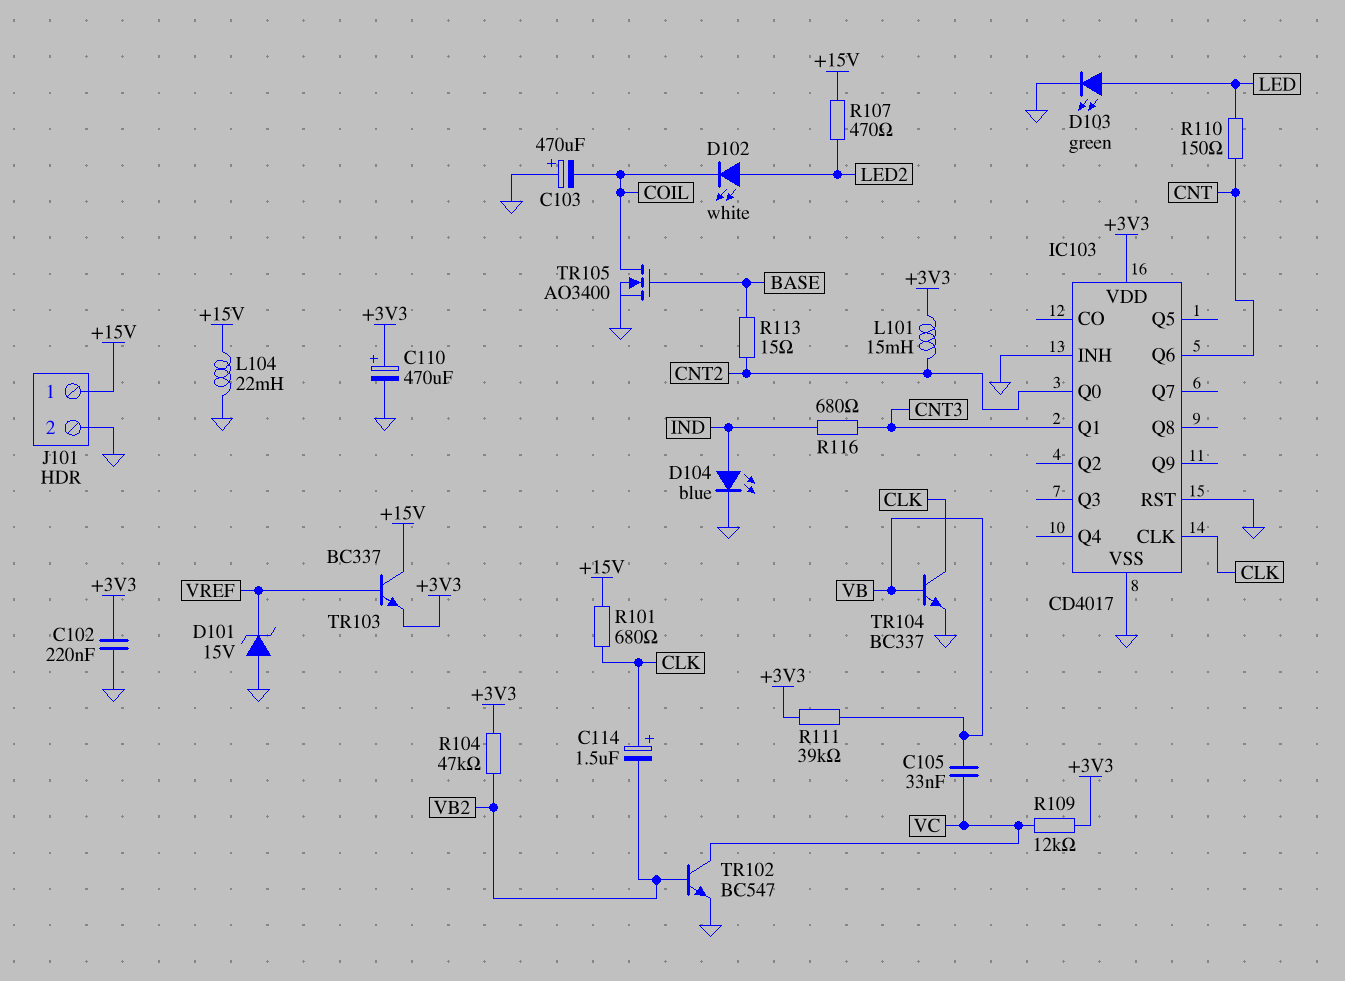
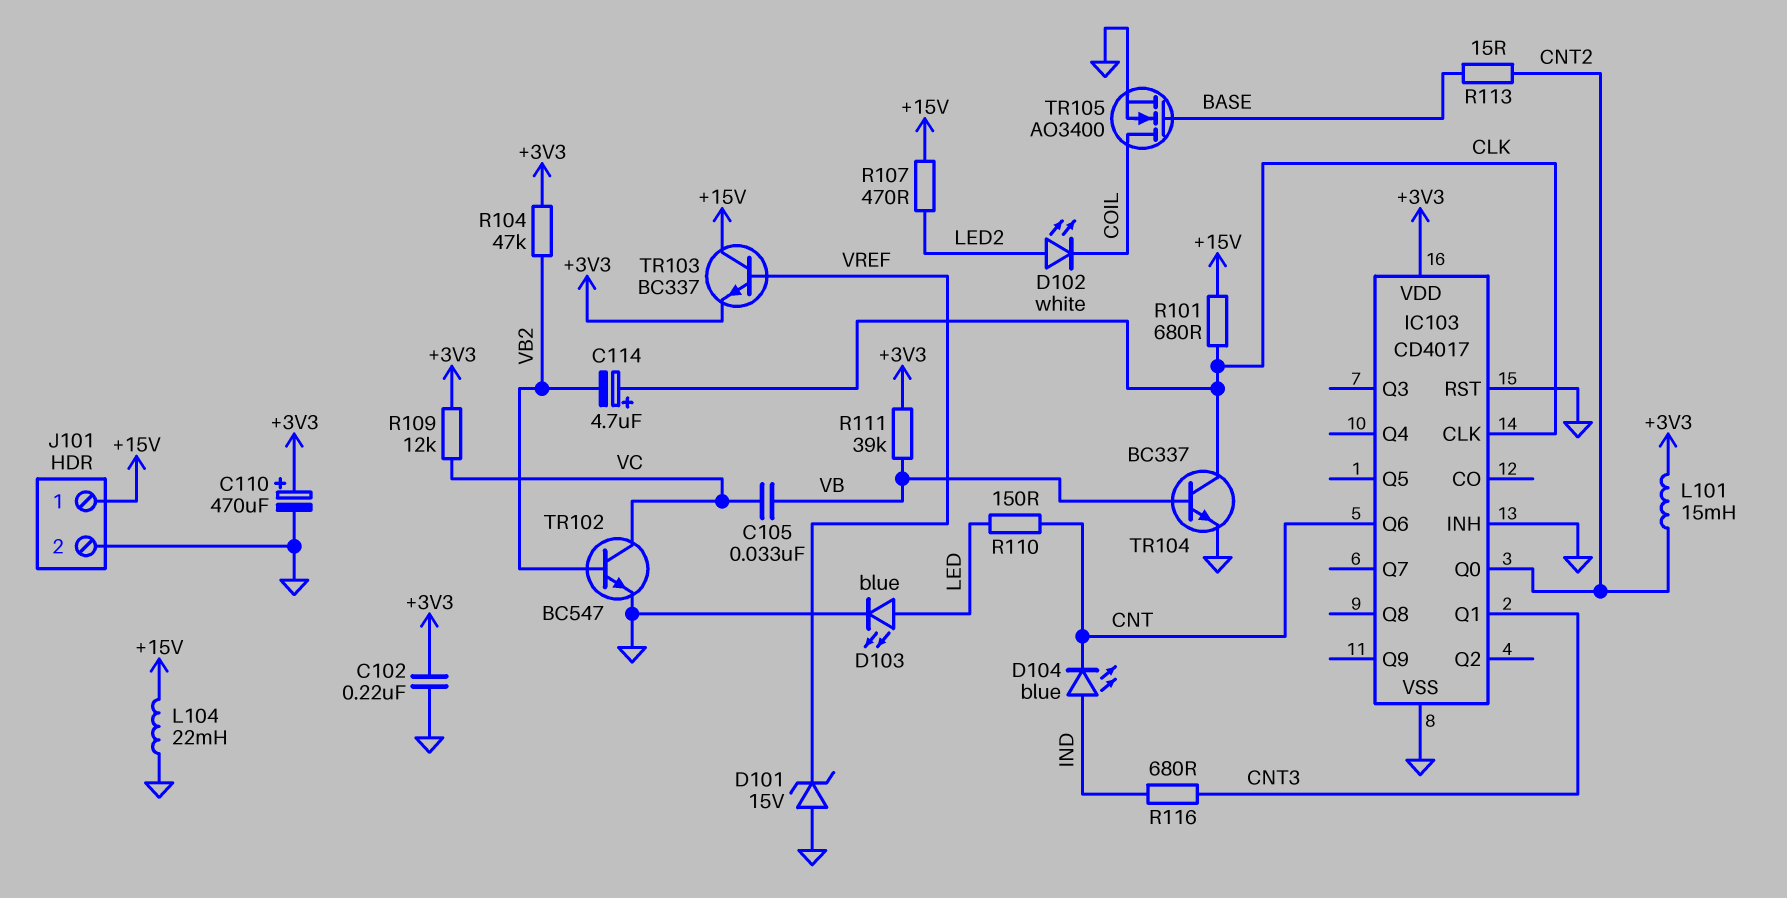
C103: 470uF (plus GND, minus COIL) -> none
C114: 1.5uF (plus CLK, minus VB2) -> 4.7uF (plus CLK, minus VB2)
D103: LED green (A LED, K GND) -> LED blue (A LED, K GND)
D104: LED blue (A IND, K GND) -> LED blue (A IND, K CNT)

